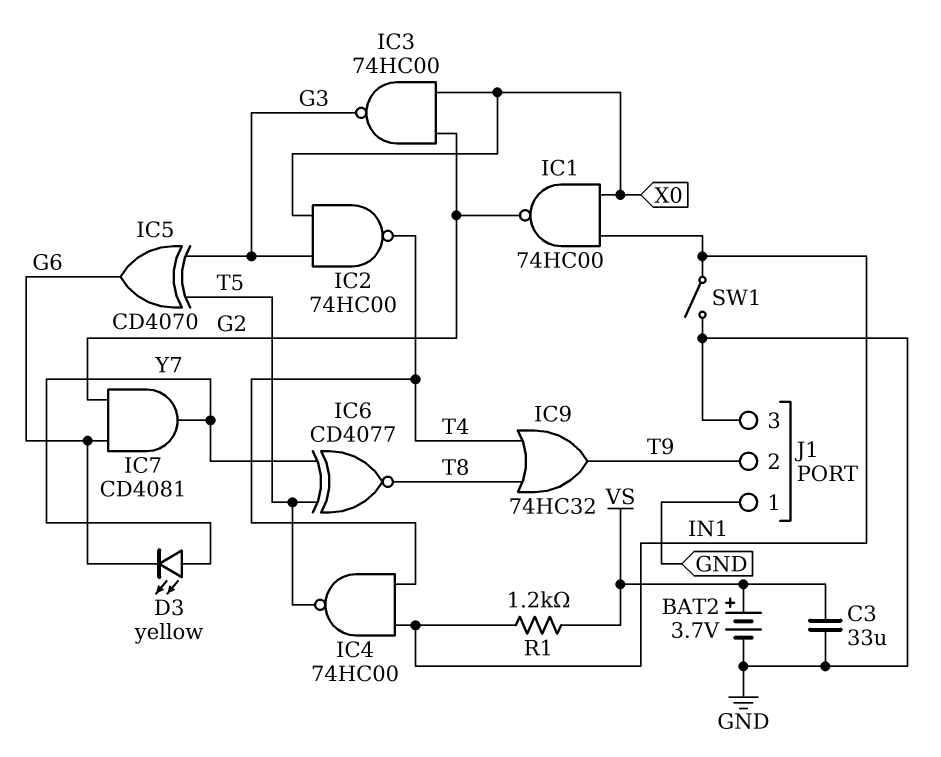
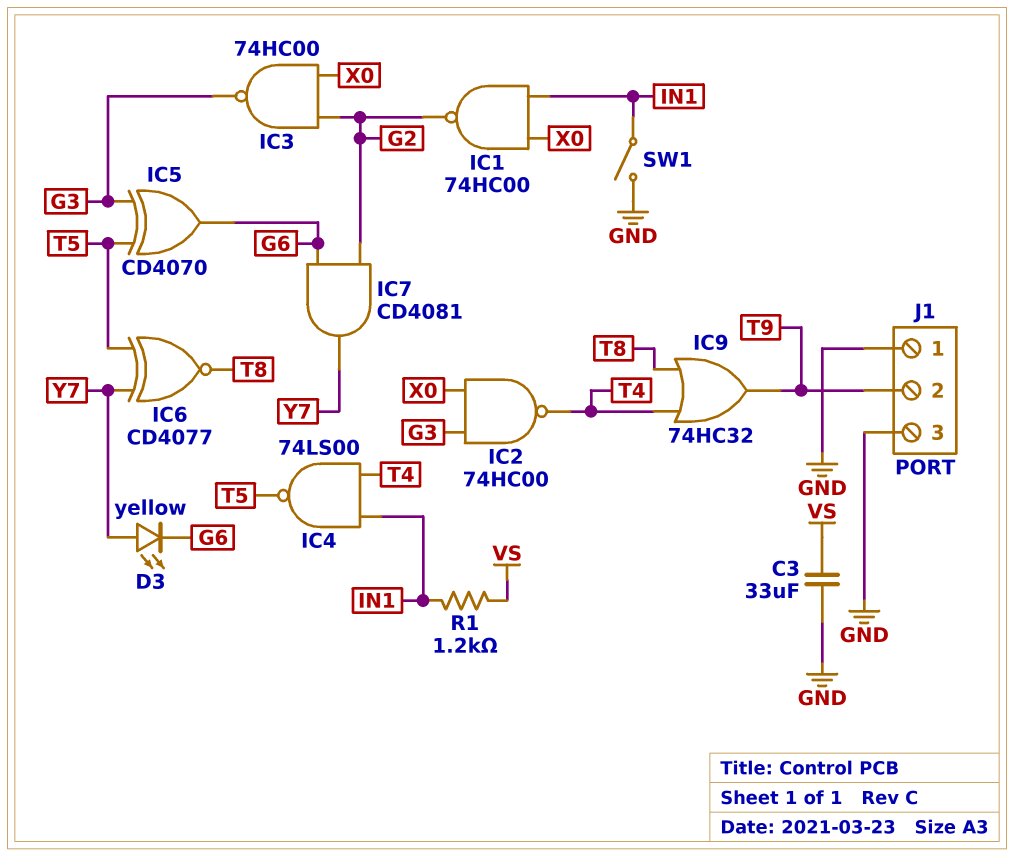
BAT2: 3.7V (plus VS, minus GND) -> none
IC4: NAND 74HC00 (in IN1, in T4, out T5) -> NAND 74LS00 (in IN1, in T4, out T5)

